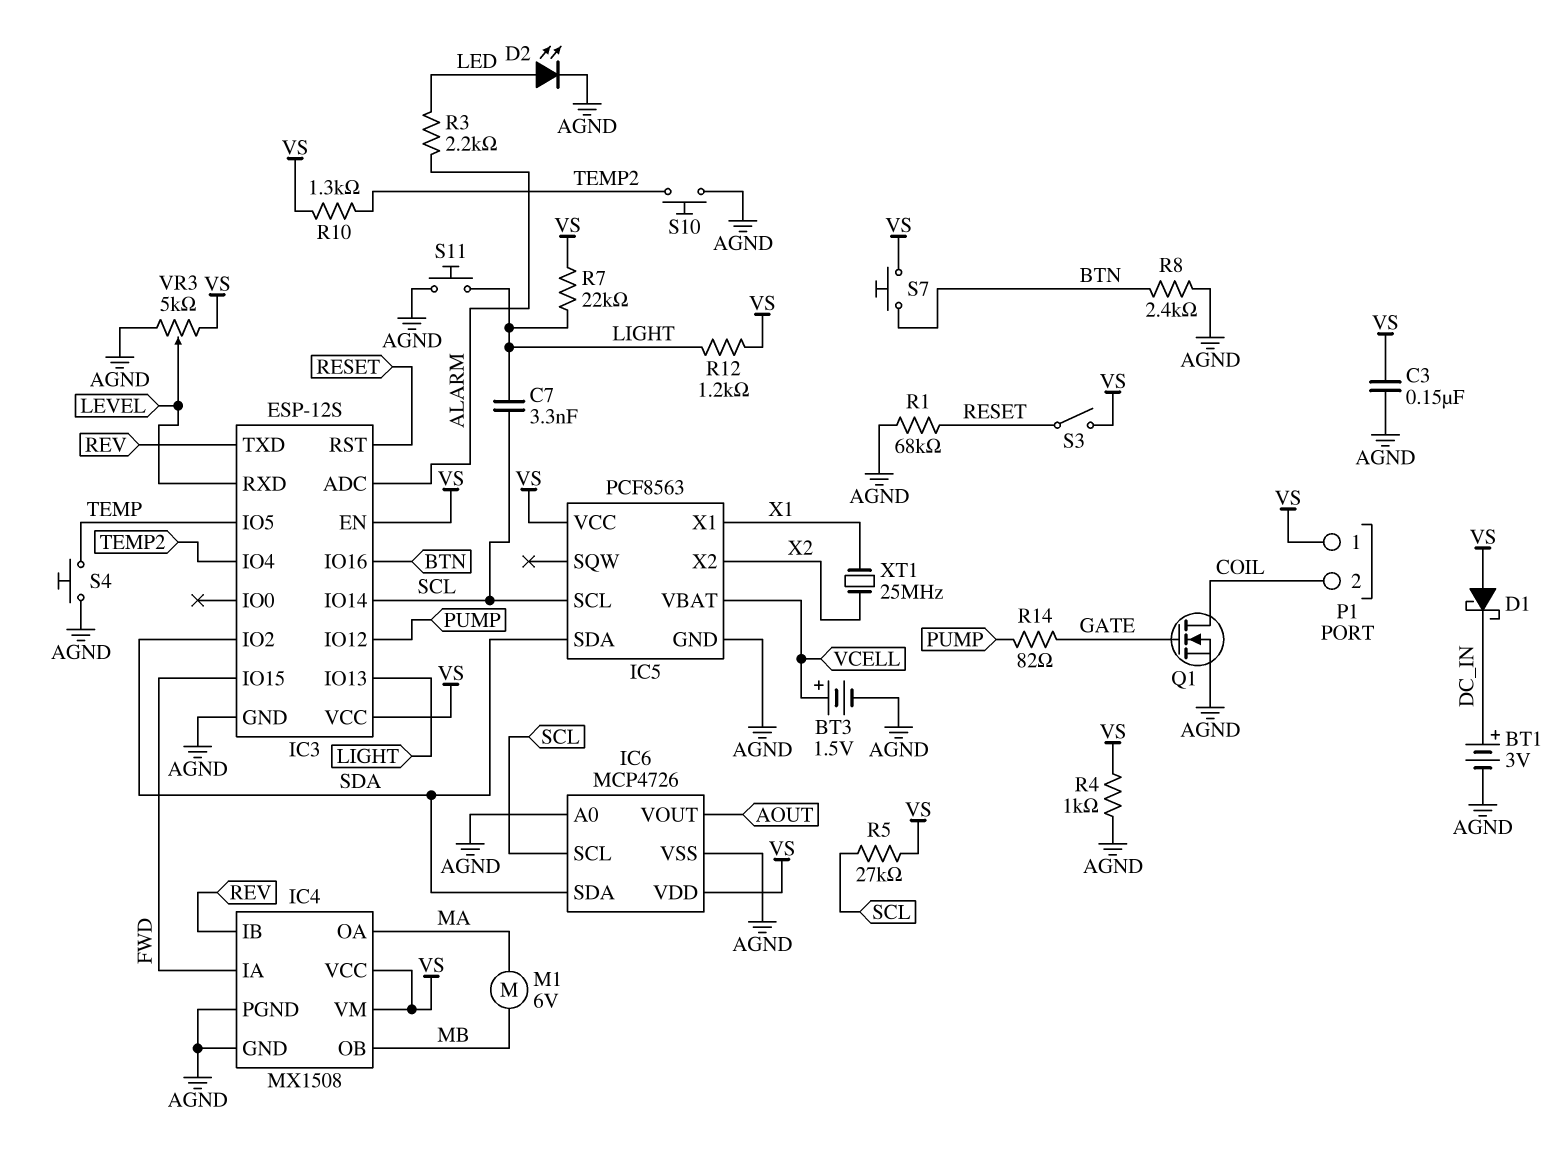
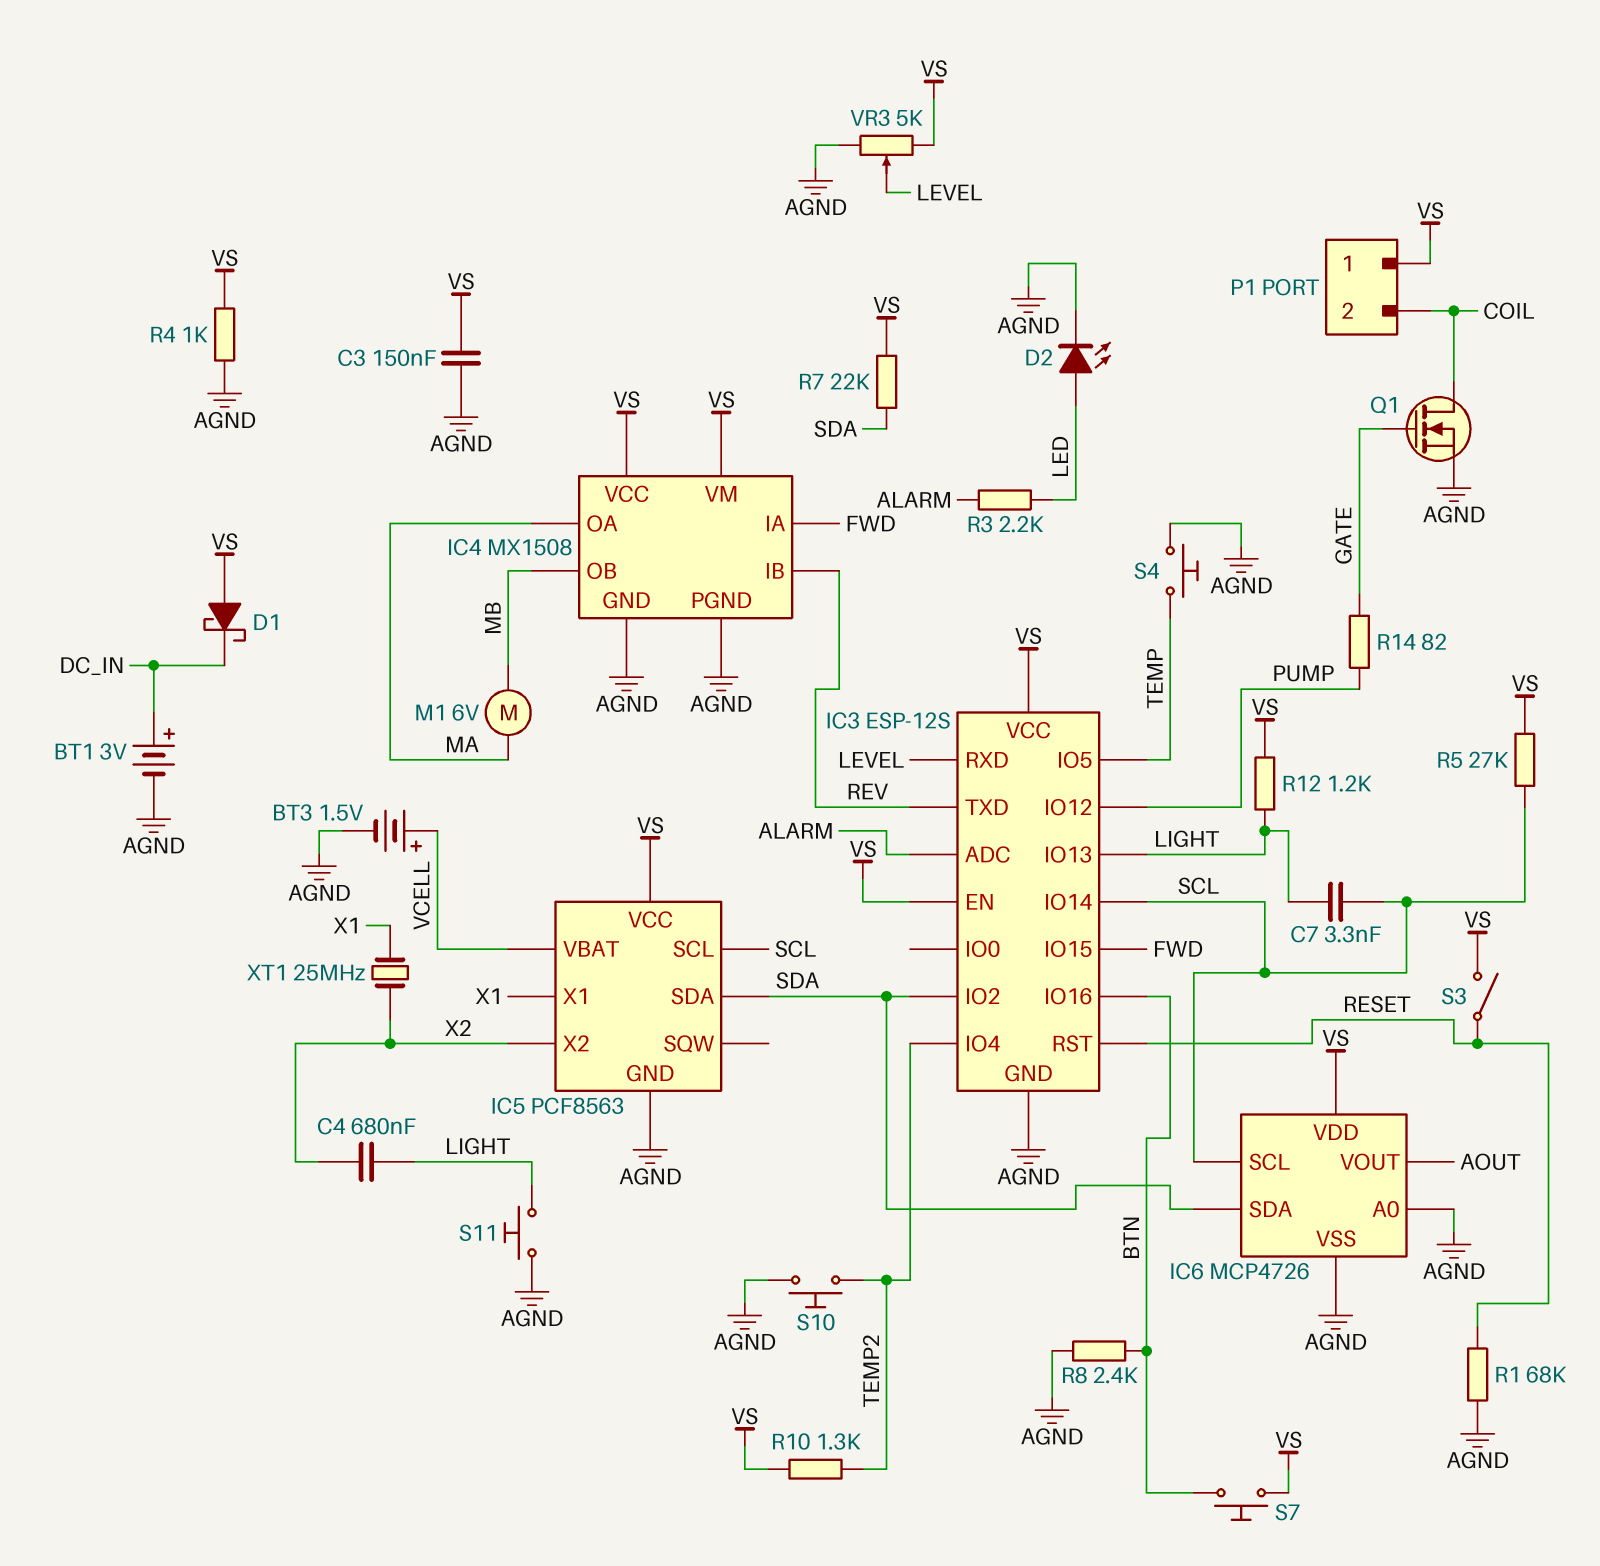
C4: none -> 680nF (LIGHT, X2)
R7: 22k (LIGHT, VS) -> 22k (SDA, VS)

